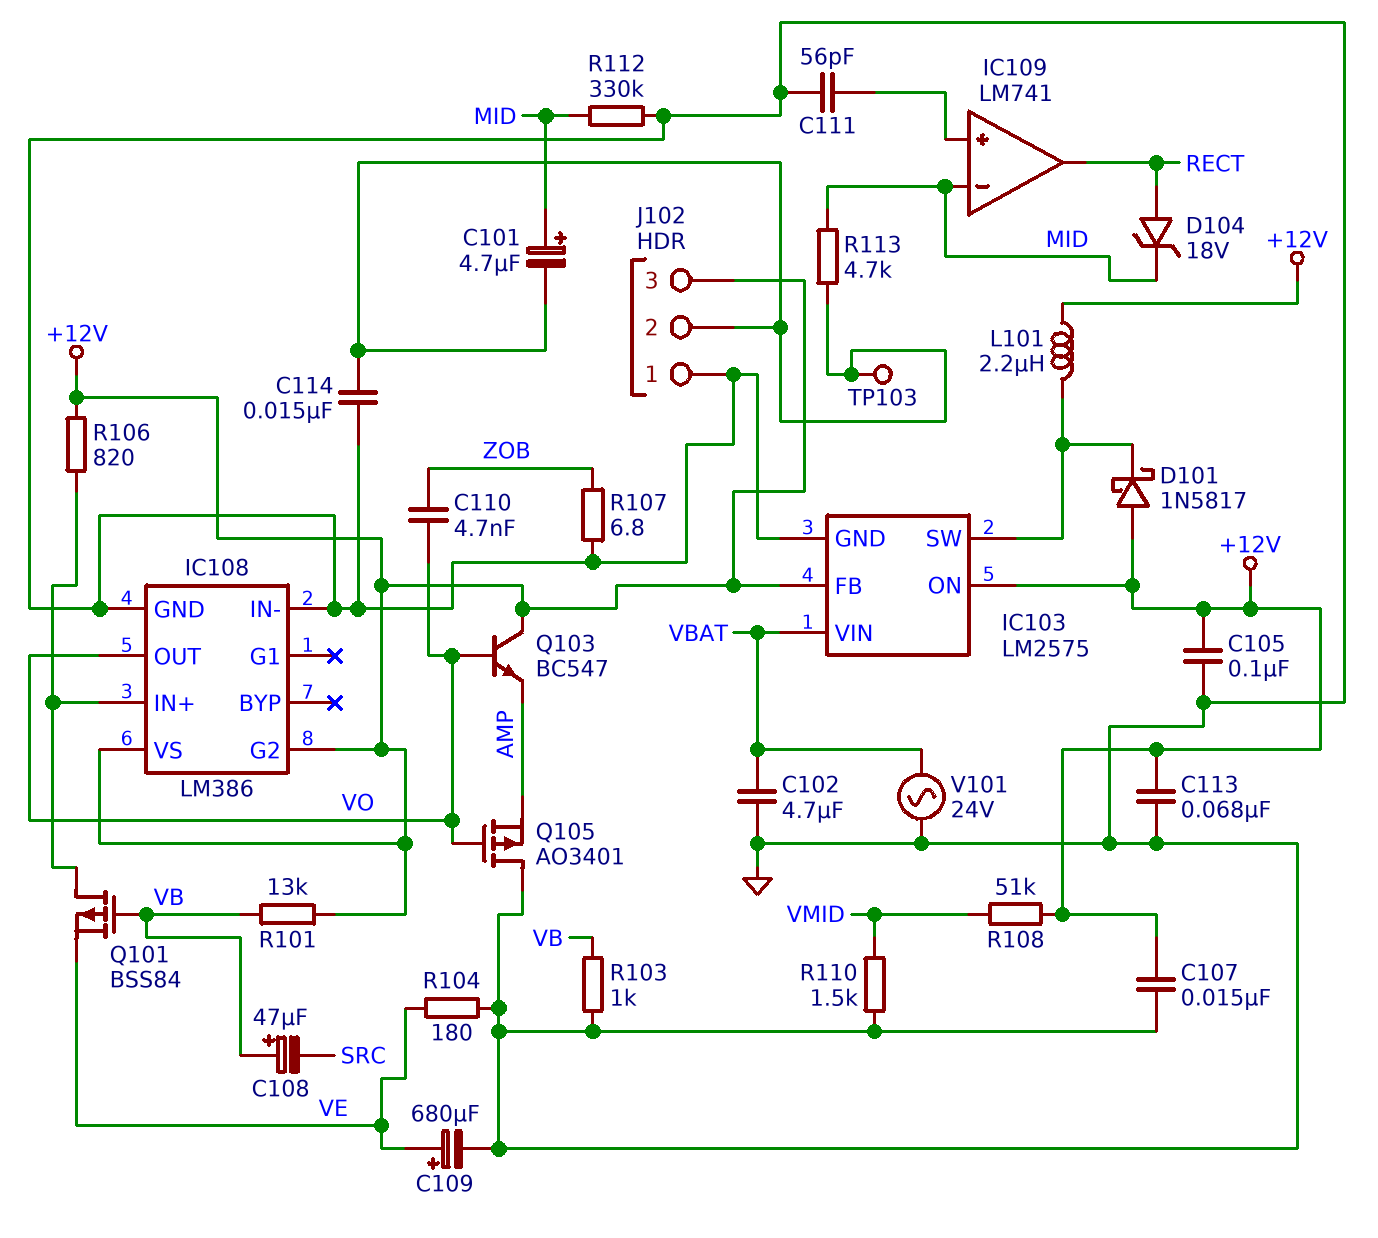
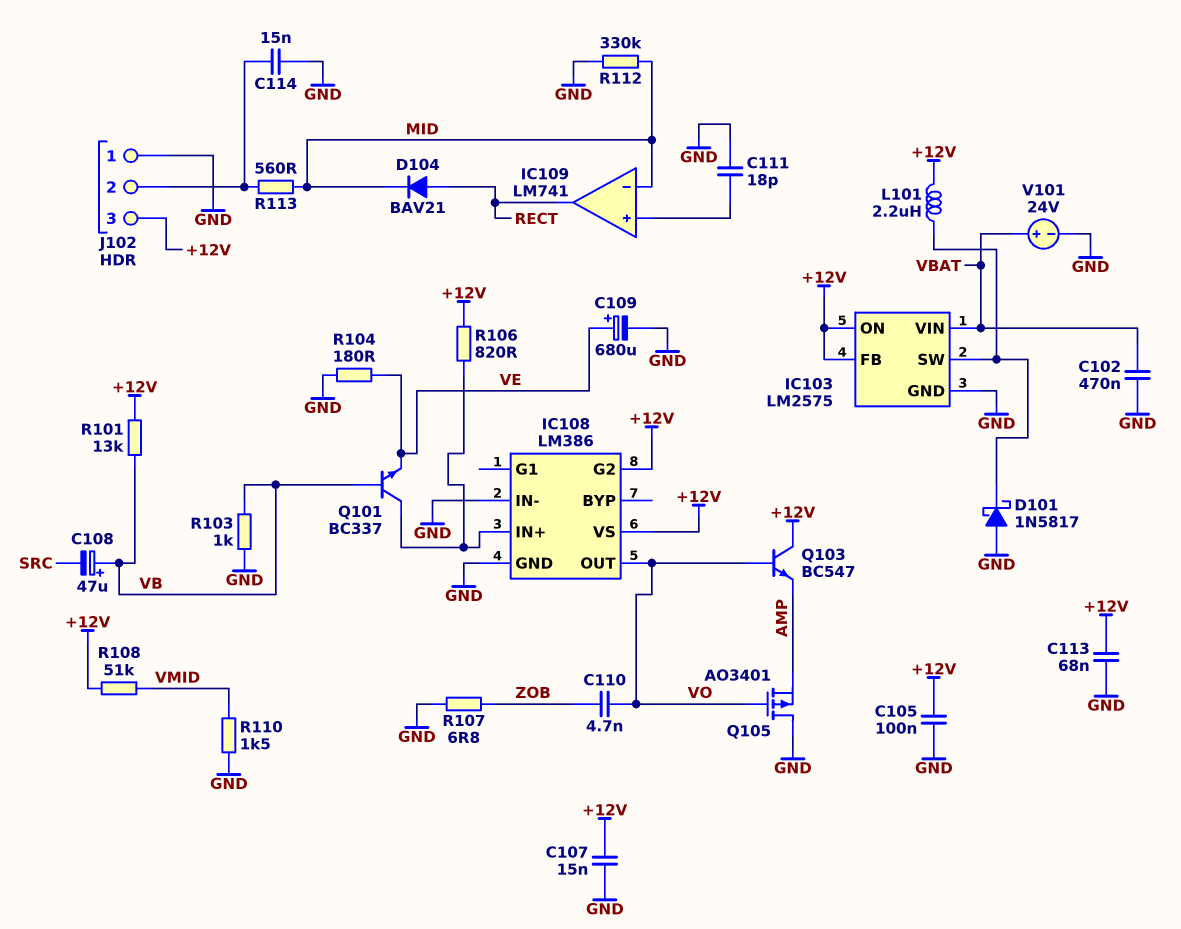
C101: 4.7uF (plus MID, minus J102/2) -> none
C102: 4.7uF (GND, VBAT) -> 470nF (GND, VBAT)
C111: 56pF (GND, IC109/in+) -> 18pF (GND, IC109/in+)
D101: schottky 1N5817 (A +12V, K IC103/SW) -> schottky 1N5817 (A GND, K IC103/SW)
D104: zener 18V (A RECT, K MID) -> diode BAV21 (A RECT, K MID)
Q101: PMOS BSS84 (G VB, D IC108/IN+, S VE) -> NPN BC337 (B VB, C IC108/IN+, E VE)
R113: 4.7k (J102/2, MID) -> 560 (J102/2, MID)
TP103: test point (J102/2) -> none
V101: AC 24V (GND, VBAT) -> 24V (plus VBAT, minus GND)

